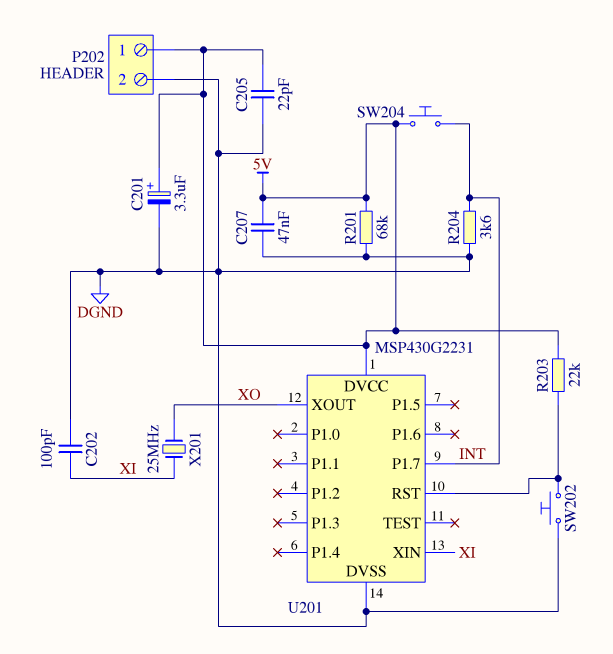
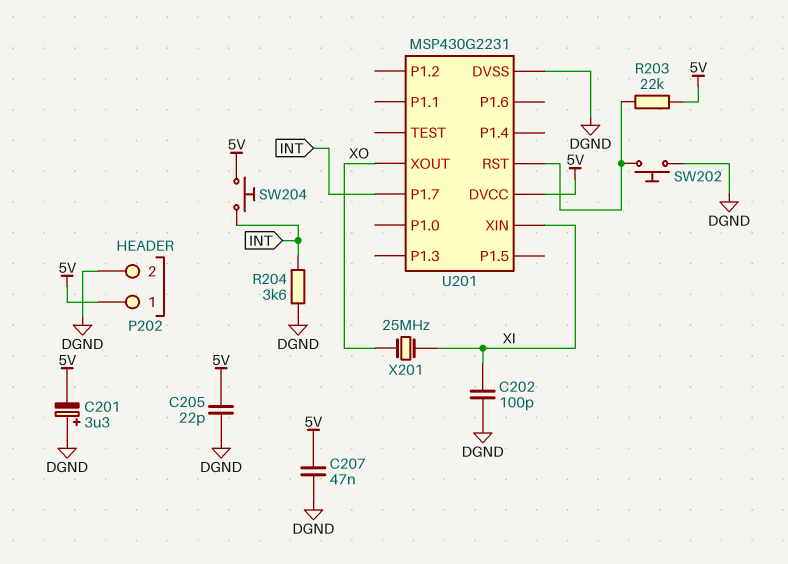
C201: 3.3uF (plus 5V, minus DGND) -> 3.3uF (plus DGND, minus 5V)
R201: 68k (5V, DGND) -> none

